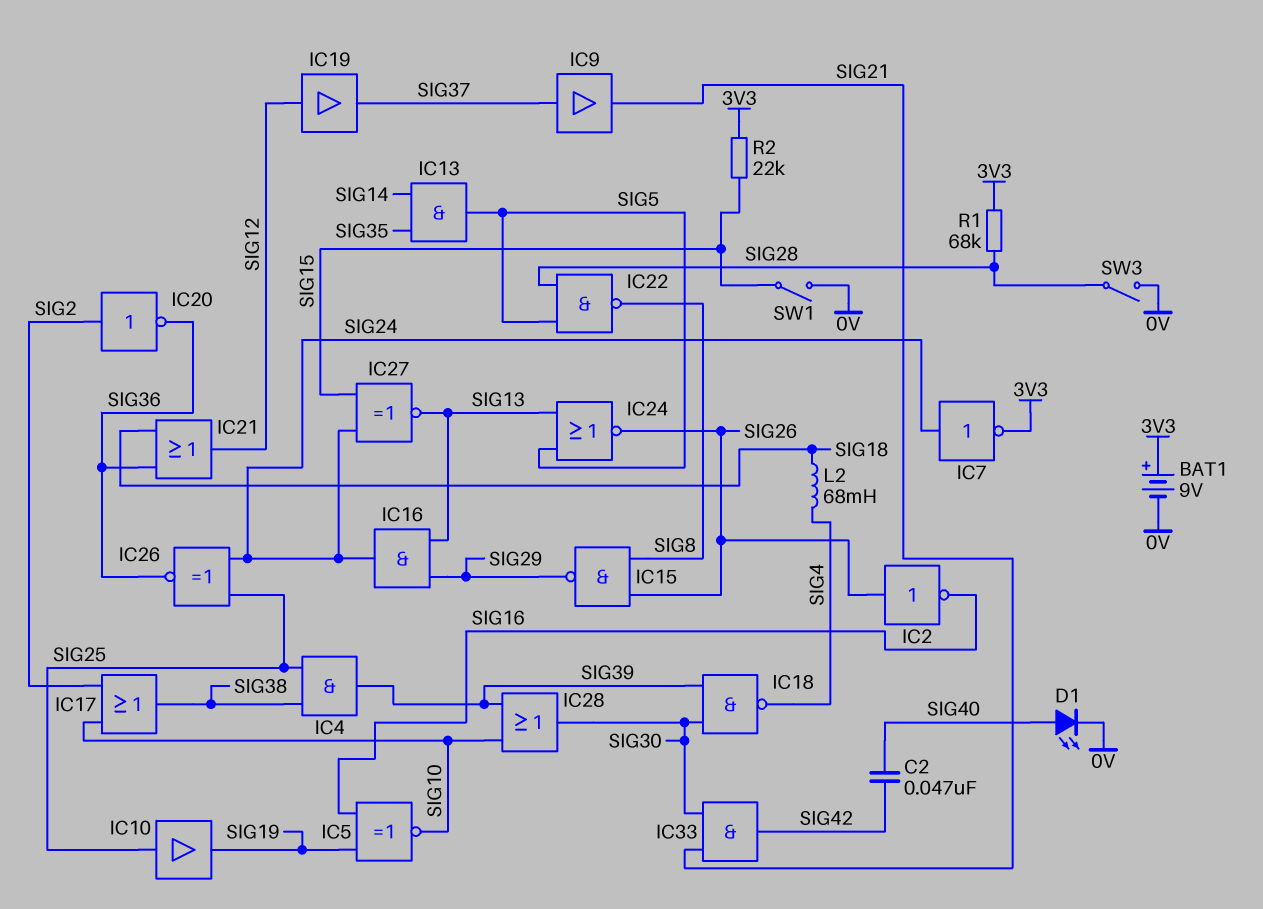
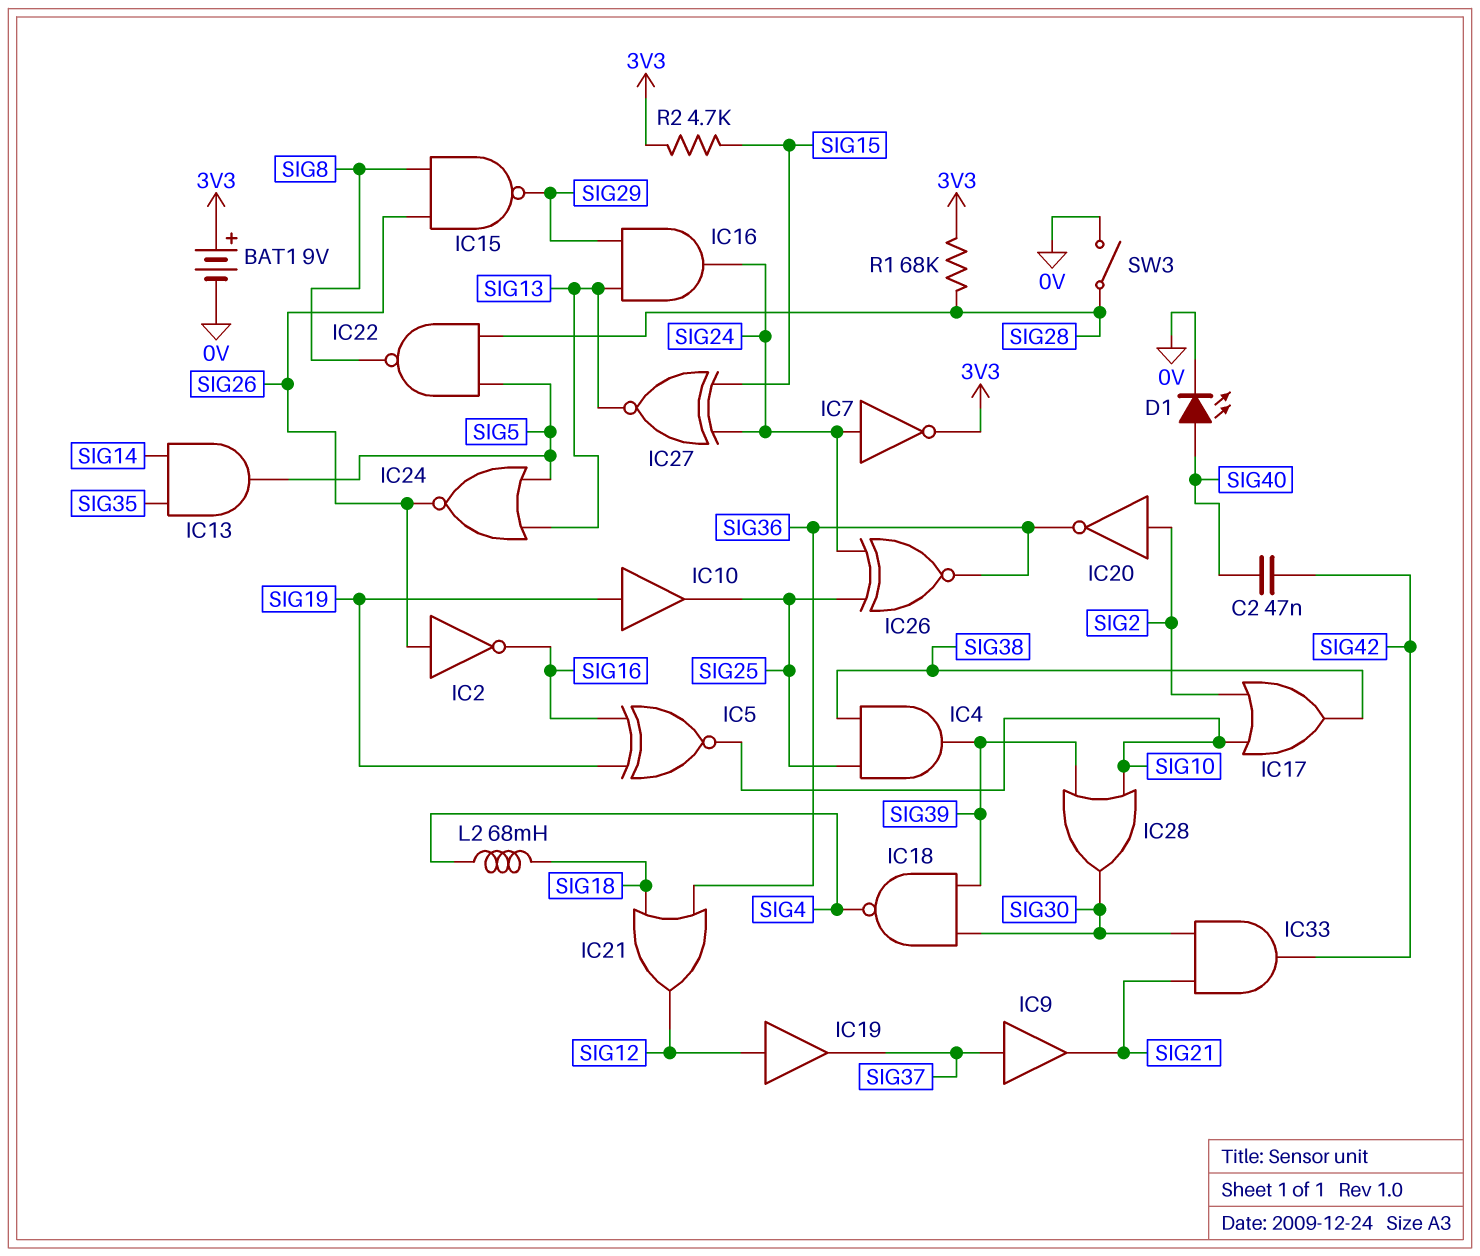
IC10: buffer (in SIG25, out SIG19) -> buffer (in SIG19, out SIG25)
R2: 22k (3V3, SIG15) -> 4.7k (3V3, SIG15)
SW1: switch (0V, SIG15) -> none

